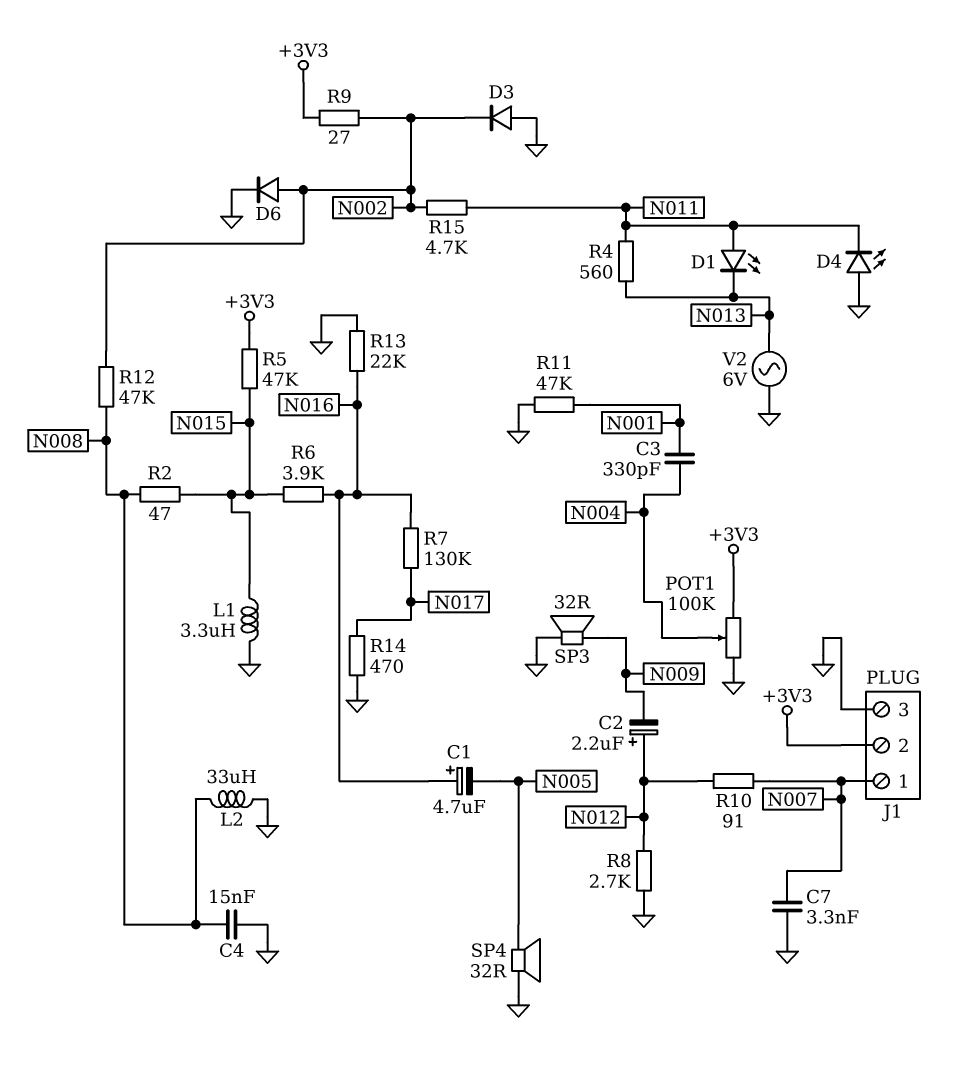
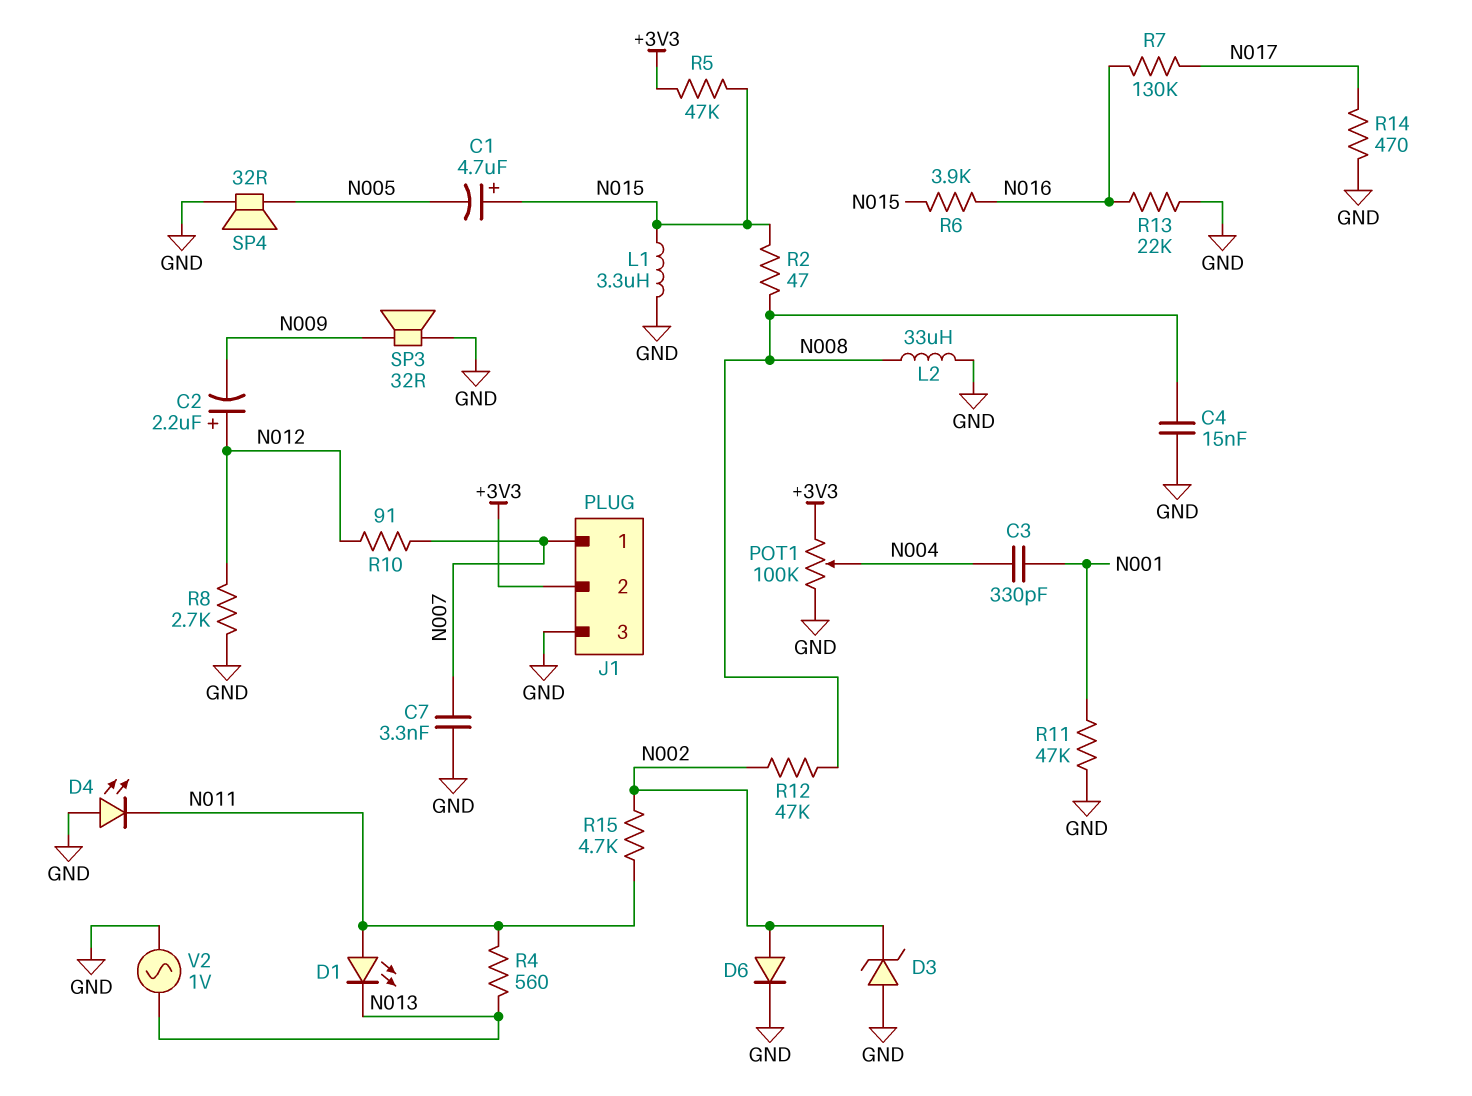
C1: 4.7uF (plus N016, minus N005) -> 4.7uF (plus N015, minus N005)
D3: diode (A GND, K N002) -> zener (A GND, K N002)
R9: 27 (+3V3, N002) -> none
V2: AC 6V (GND, N013) -> AC 1V (GND, N013)

